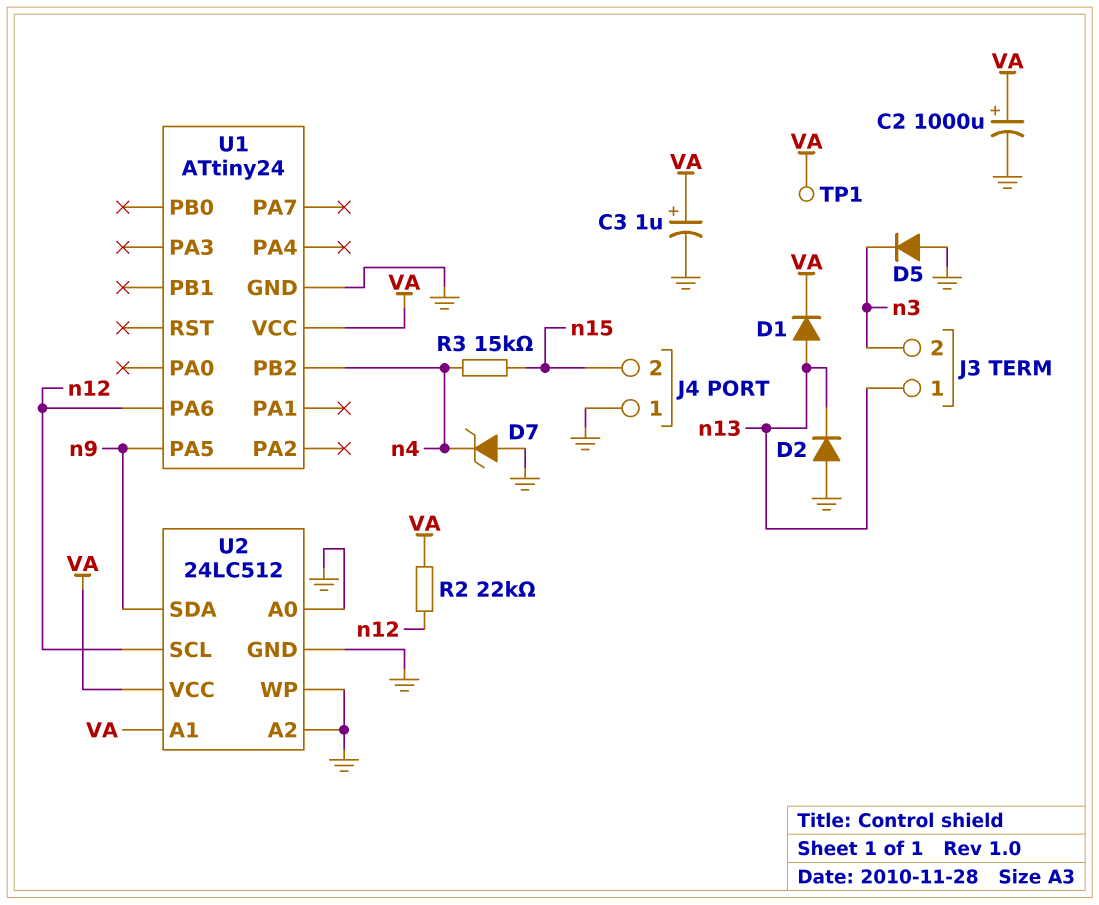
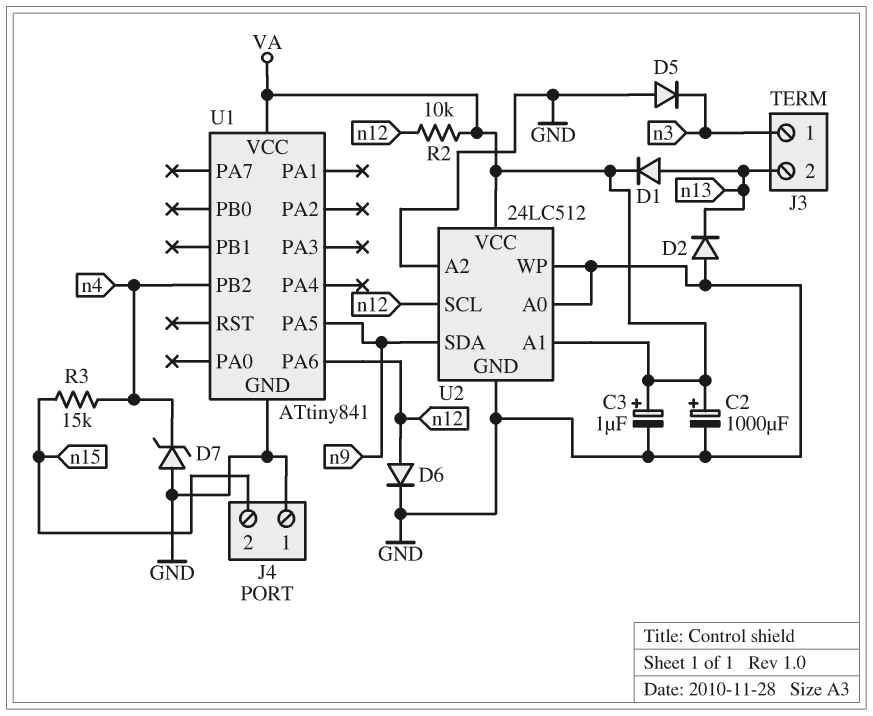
D6: none -> diode (A n12, K GND)
J3 pin 1: n13 -> n3
J3 pin 2: n3 -> n13
R2: 22k (VA, n12) -> 10k (VA, n12)
TP1: test point (VA) -> none
U1: ATtiny24 -> ATtiny841

